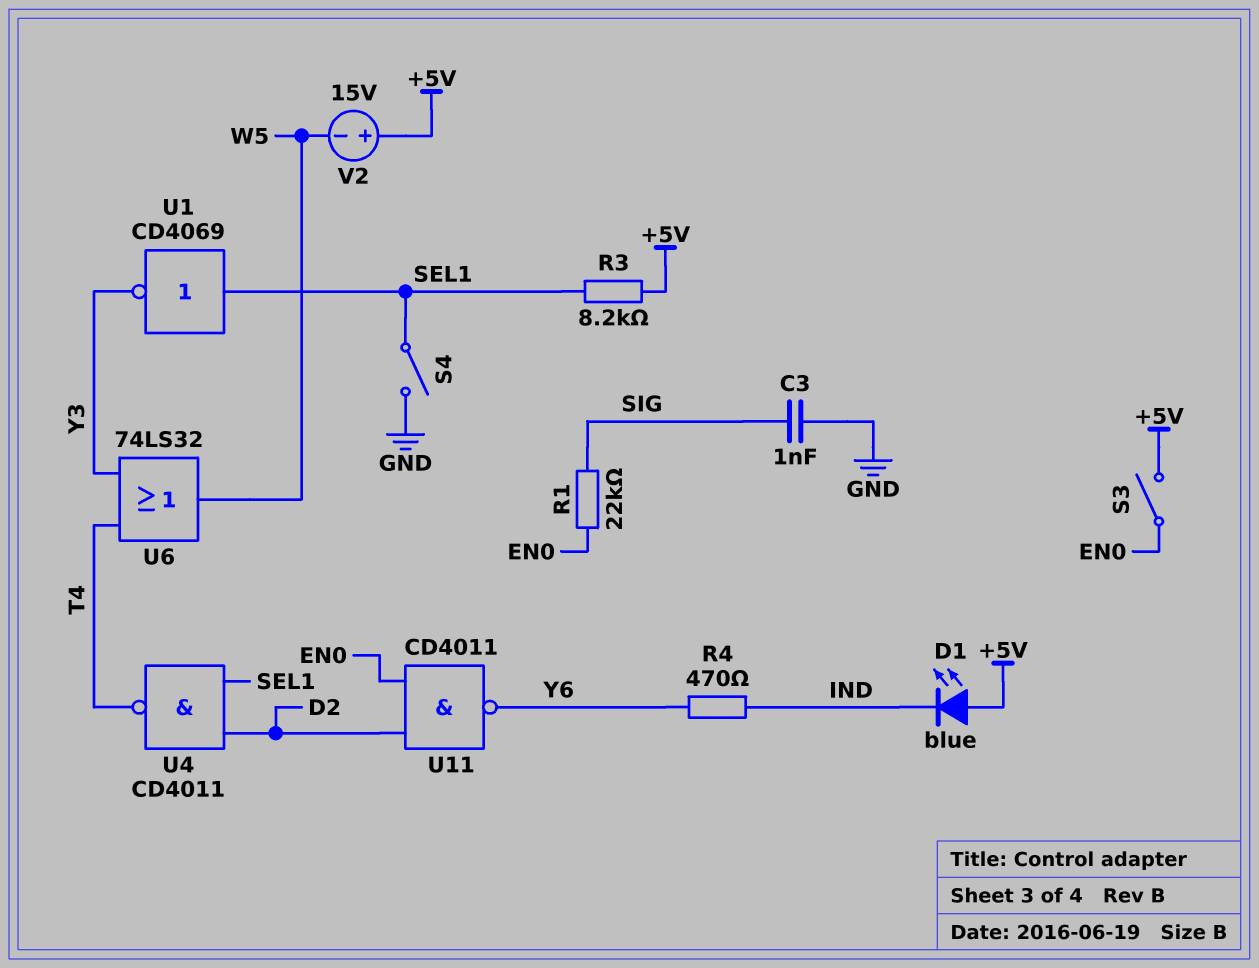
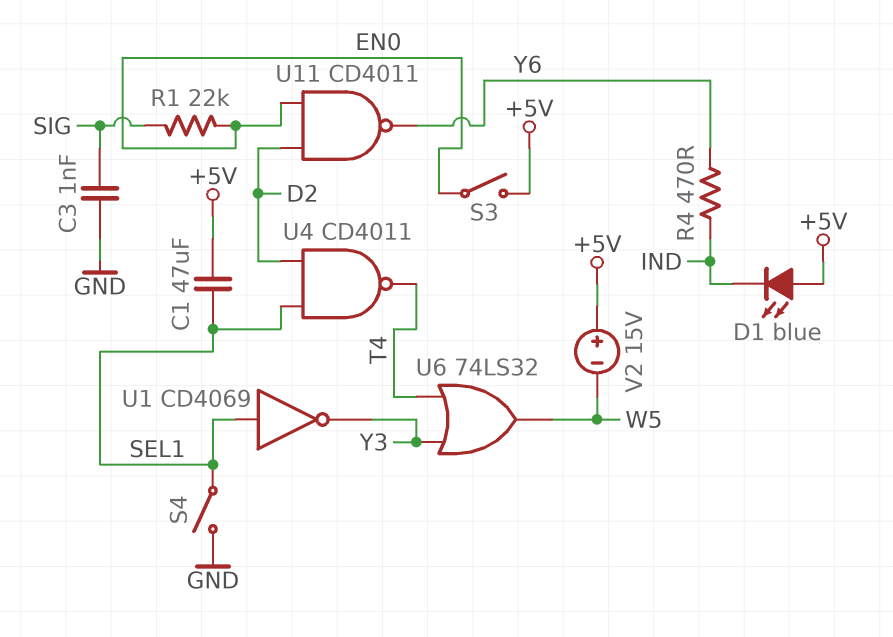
C1: none -> 47uF (+5V, SEL1)
R3: 8.2k (+5V, SEL1) -> none

